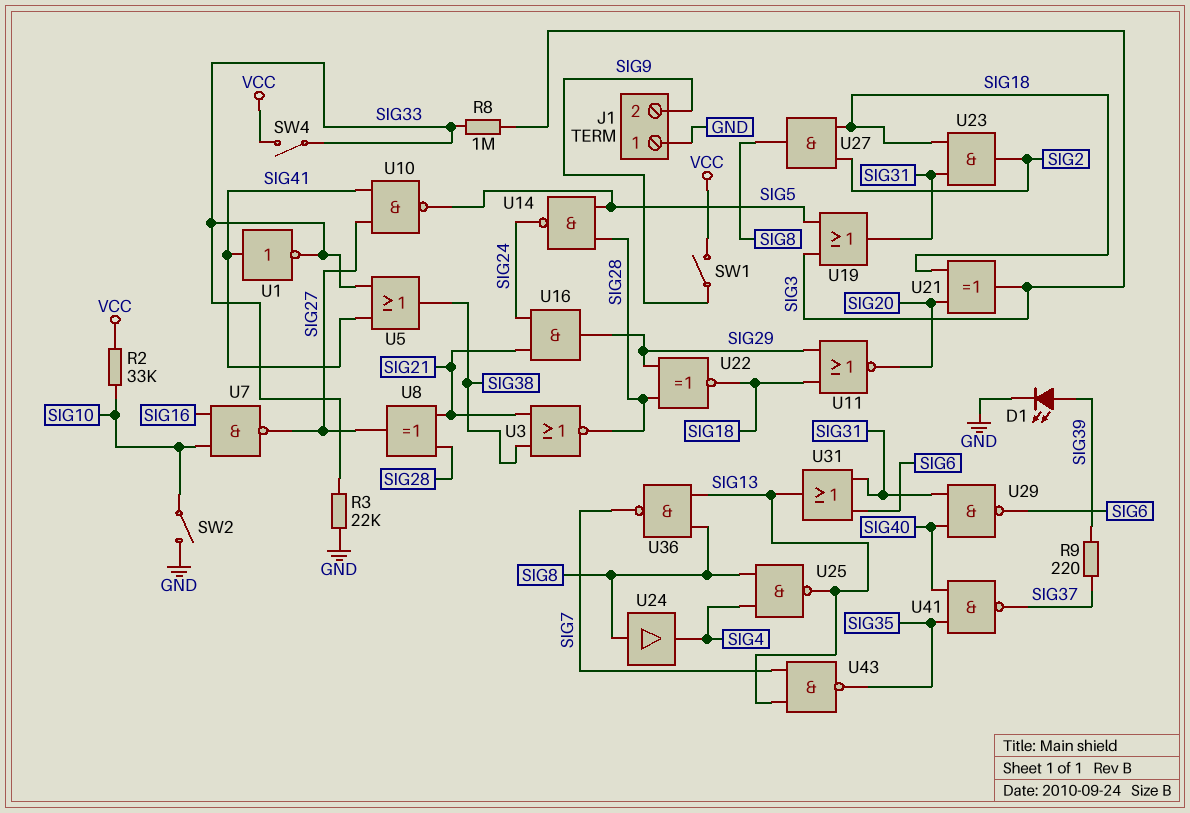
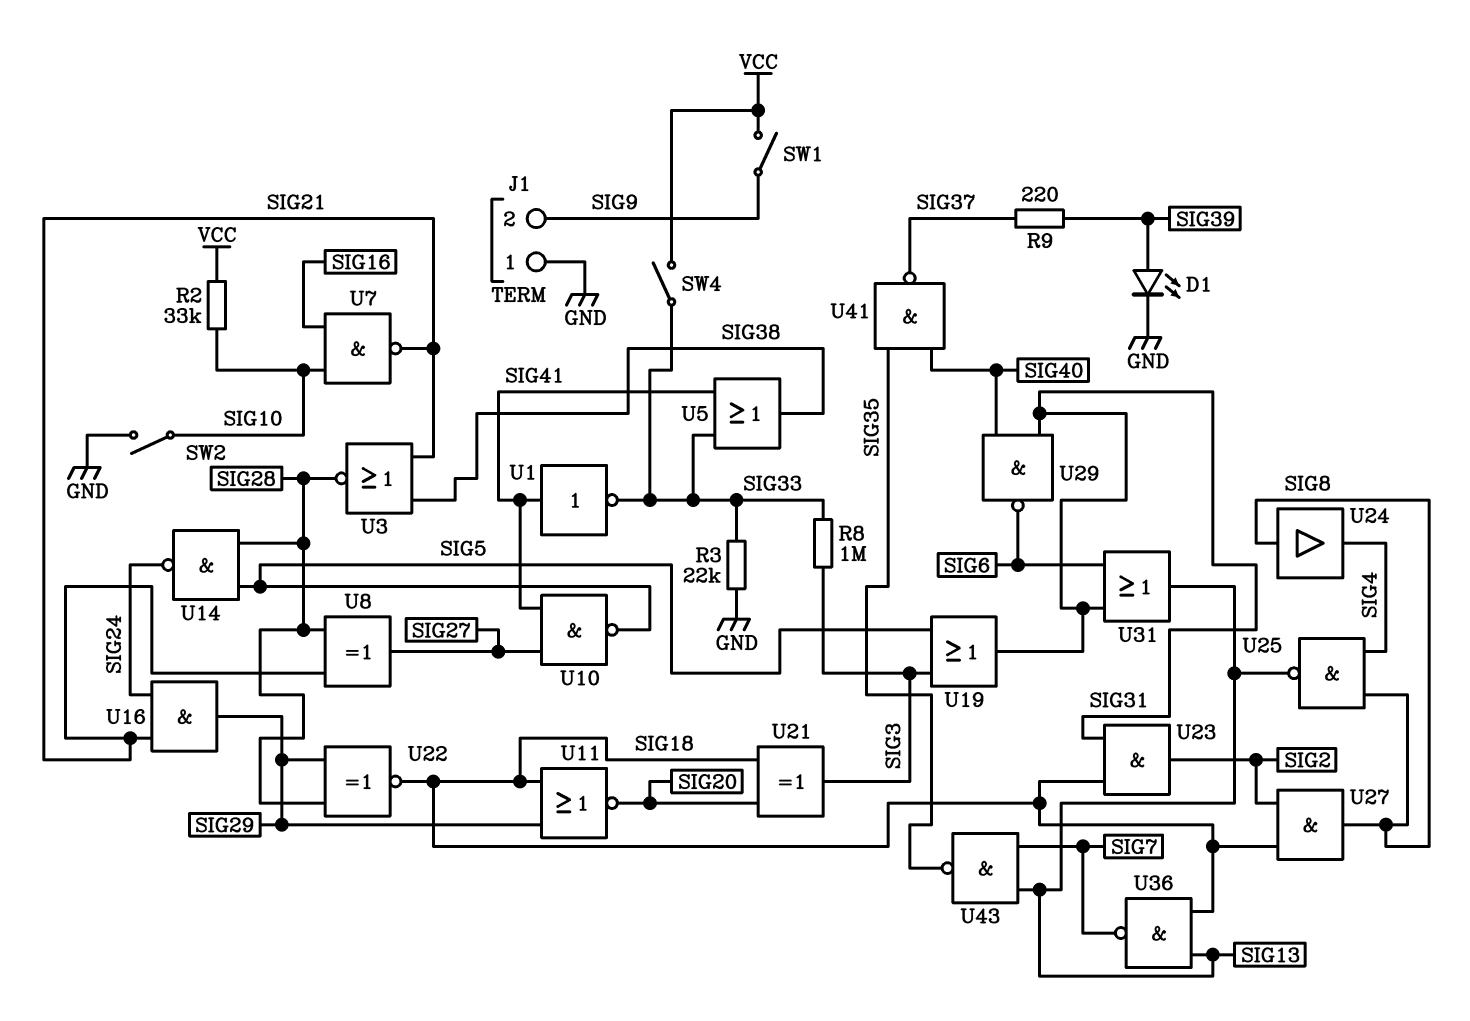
U7: NAND (in SIG10, in SIG16, out SIG27) -> NAND (in SIG10, in SIG16, out SIG21)
U36: NAND (in SIG8, in SIG13, out SIG7) -> NAND (in SIG13, in SIG18, out SIG7)

